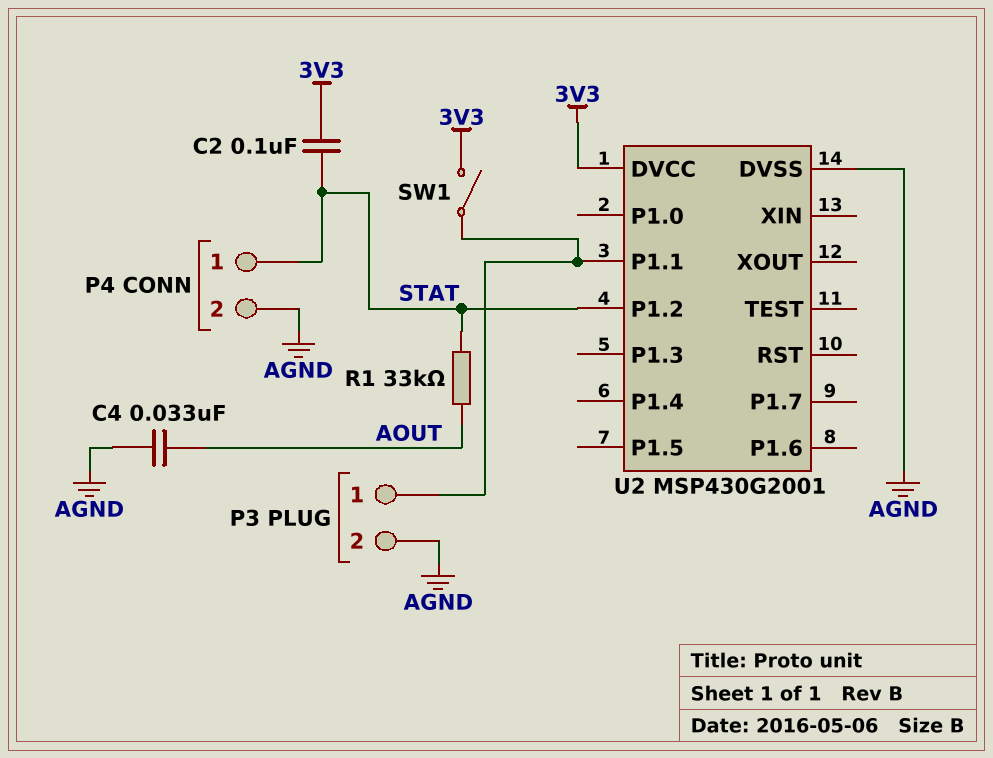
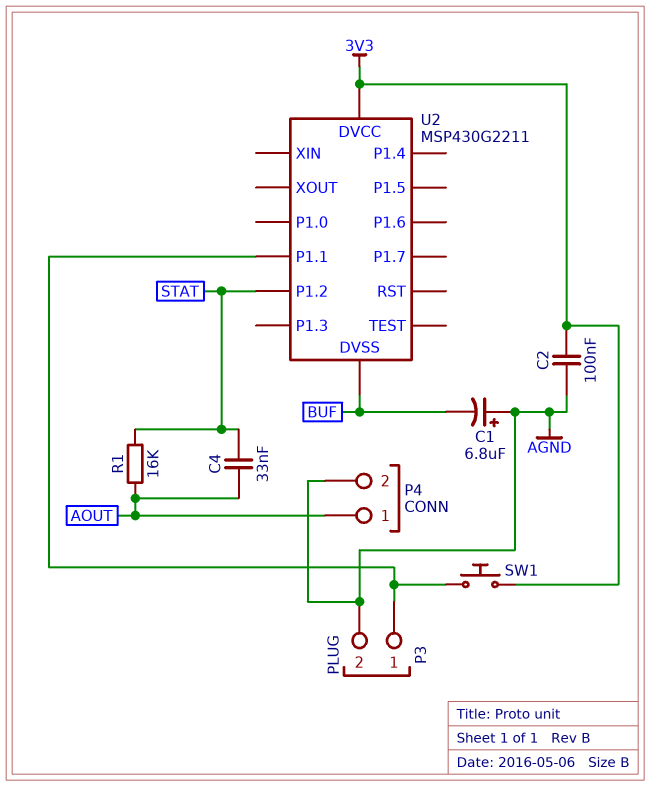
C1: none -> 6.8uF (plus AGND, minus BUF)
C2: 100nF (3V3, STAT) -> 100nF (3V3, AGND)
C4: 33nF (AGND, AOUT) -> 33nF (AOUT, STAT)
P4 pin 1: STAT -> AOUT
R1: 33k (AOUT, STAT) -> 16k (AOUT, STAT)
SW1: switch (3V3, P3/1) -> button (3V3, P3/1)
U2: MSP430G2001 -> MSP430G2211
U2 pin DVSS: AGND -> BUF

